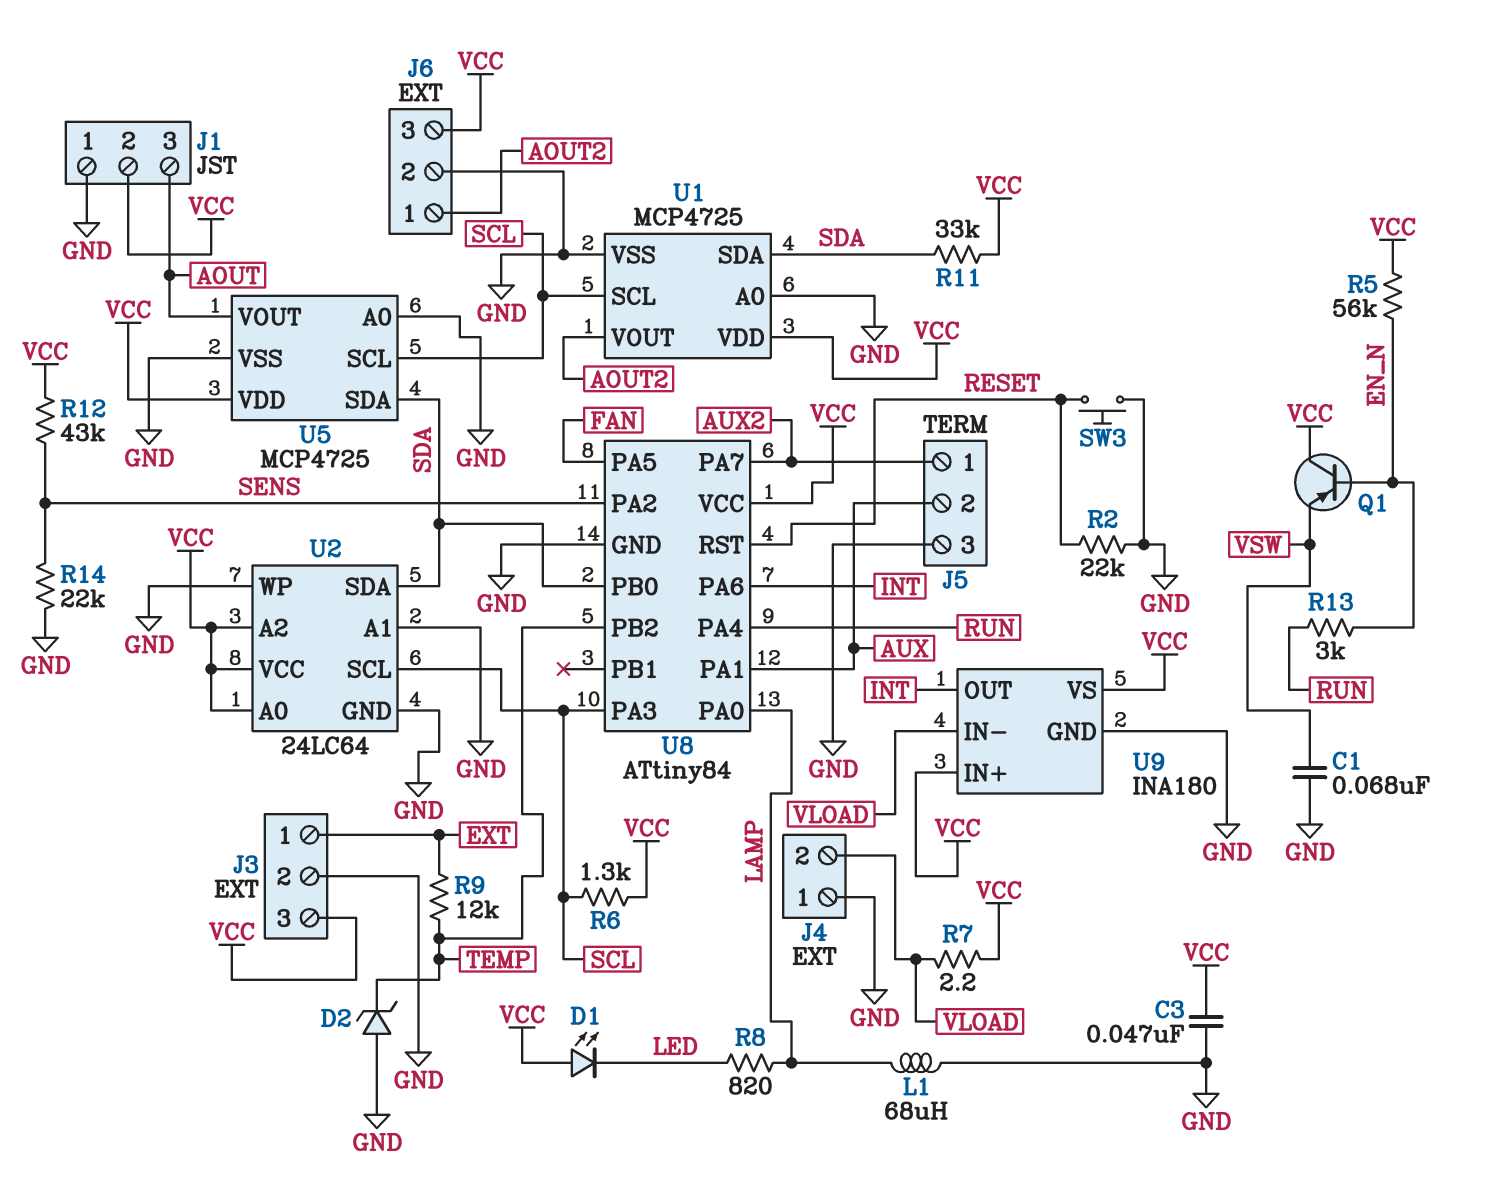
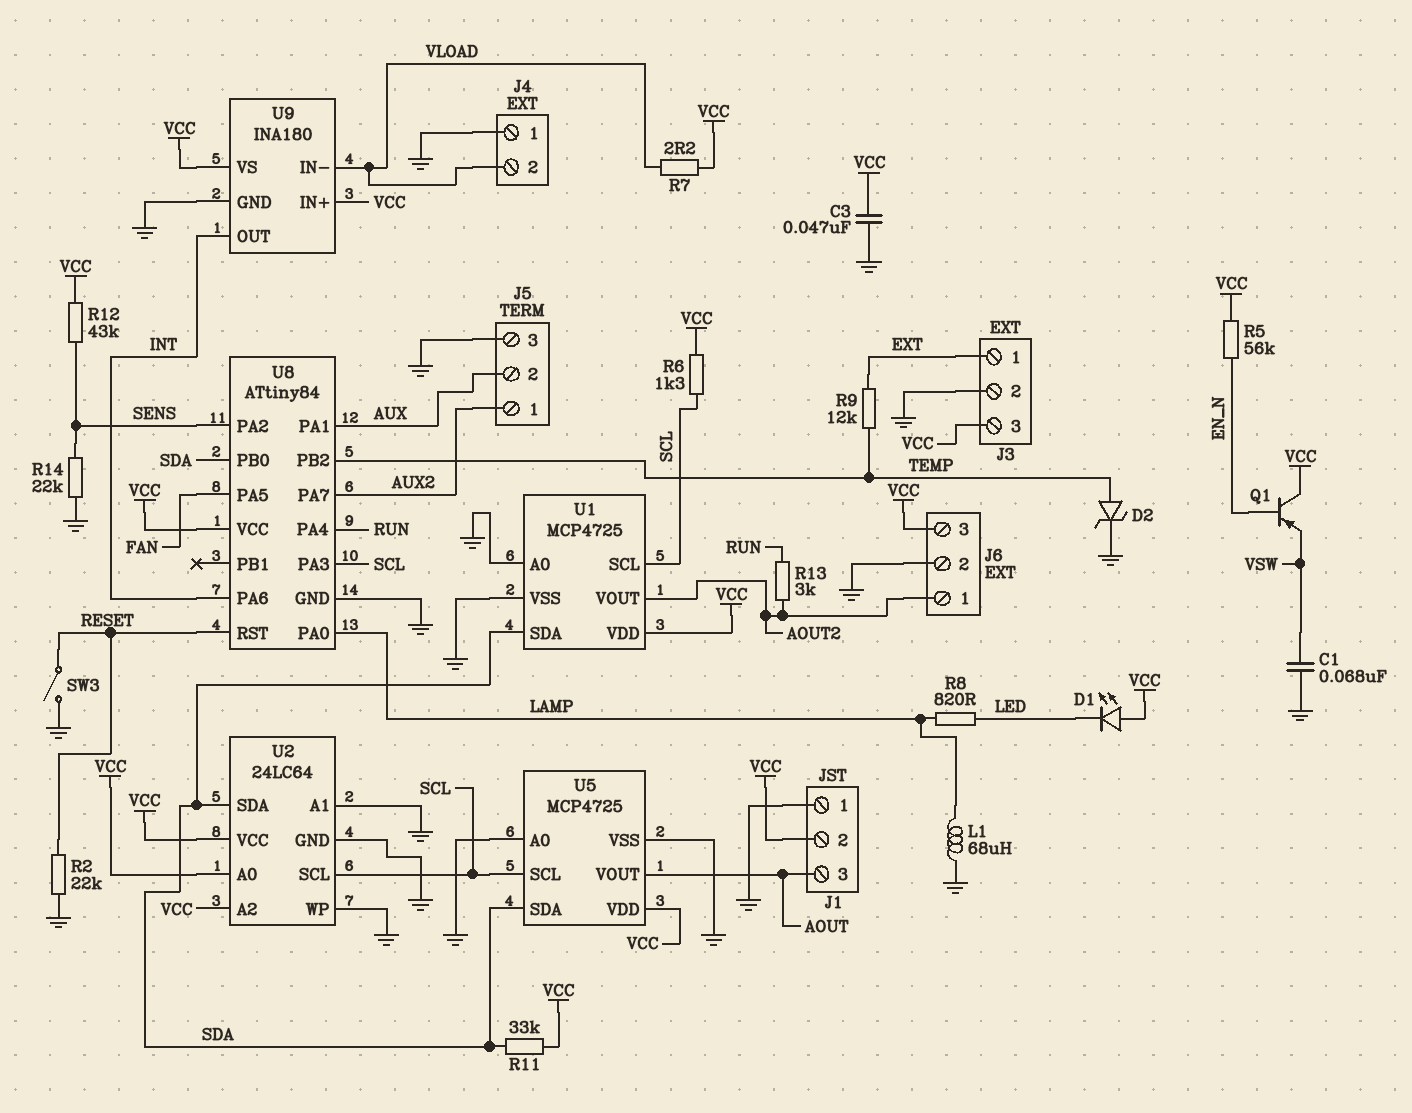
D2: zener (A GND, K TEMP) -> zener (A TEMP, K GND)
R13: 3k (EN_N, RUN) -> 3k (AOUT2, RUN)
SW3: button (GND, RESET) -> switch (GND, RESET)

